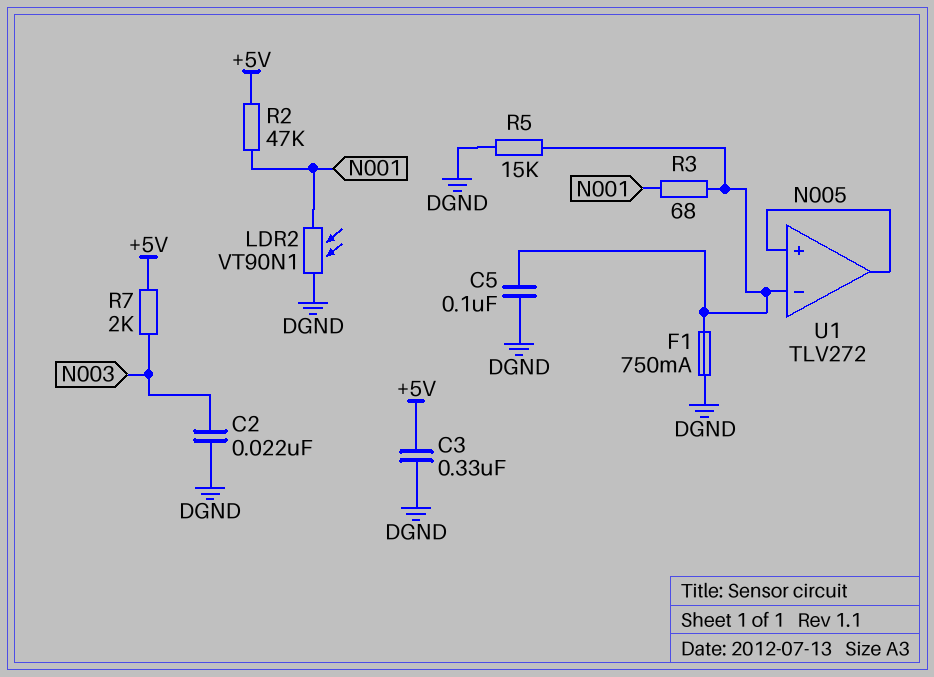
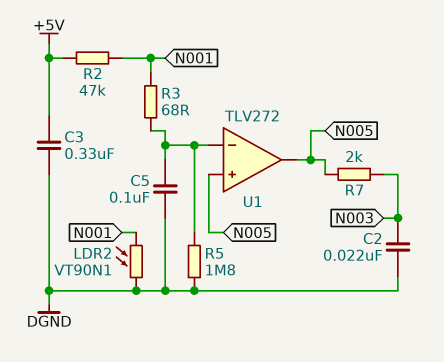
F1: 750mA (DGND, U1/in-) -> none
R5: 15k (DGND, U1/in-) -> 1.8M (DGND, U1/in-)
R7: 2k (+5V, N003) -> 2k (N003, N005)

